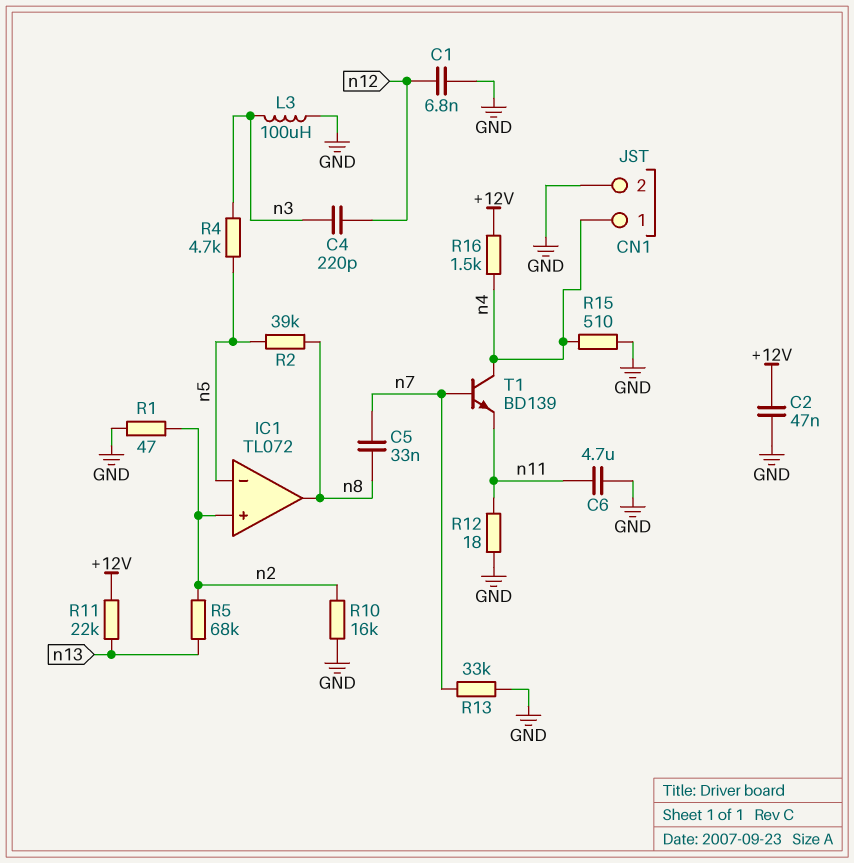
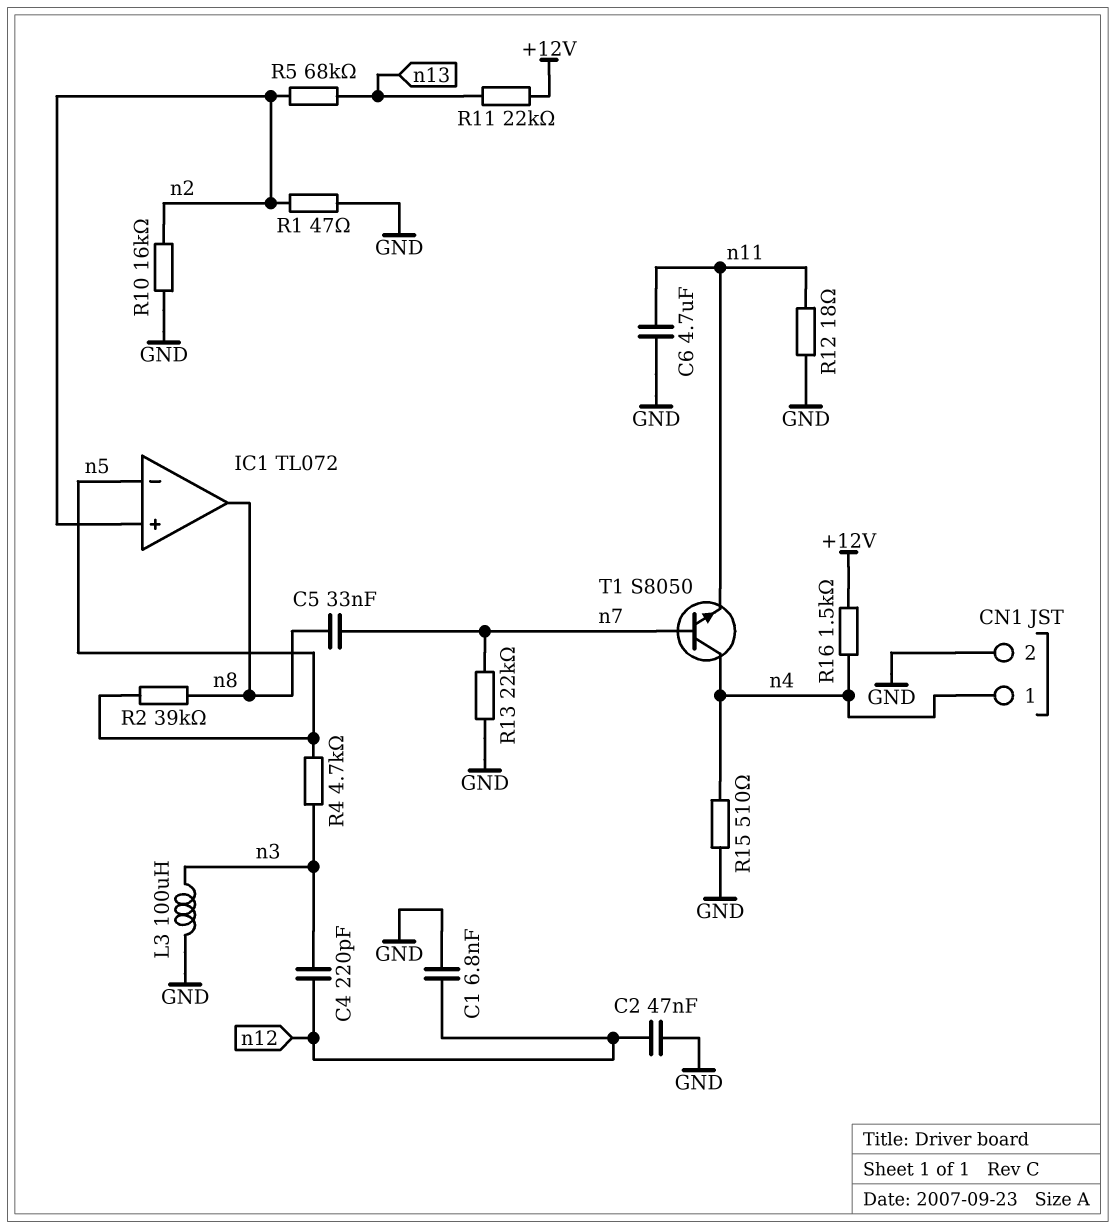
C2: 47nF (+12V, GND) -> 47nF (GND, n12)
R13: 33k (GND, n7) -> 22k (GND, n7)
T1: NPN BD139 (B n7, C n4, E n11) -> NPN S8050 (B n7, C n4, E n11)

